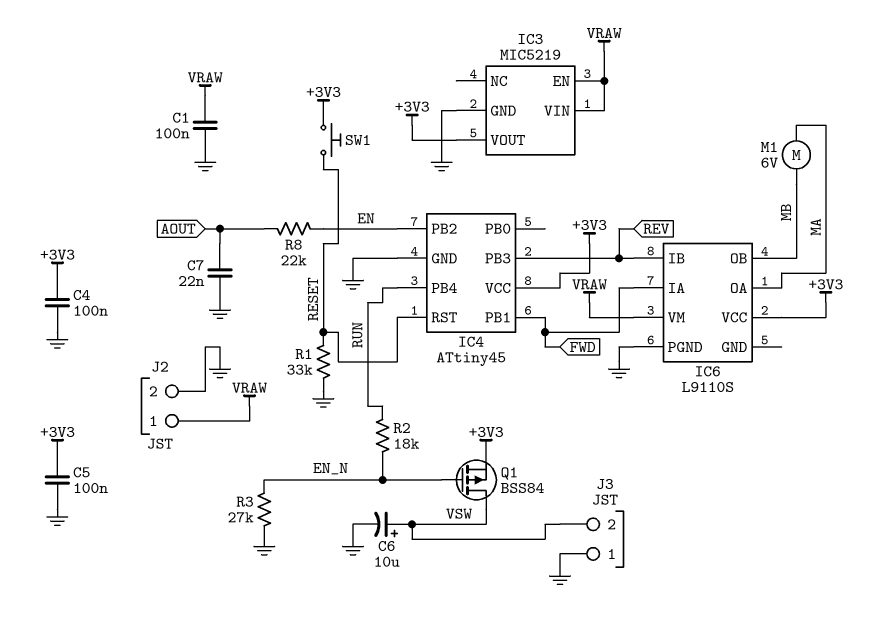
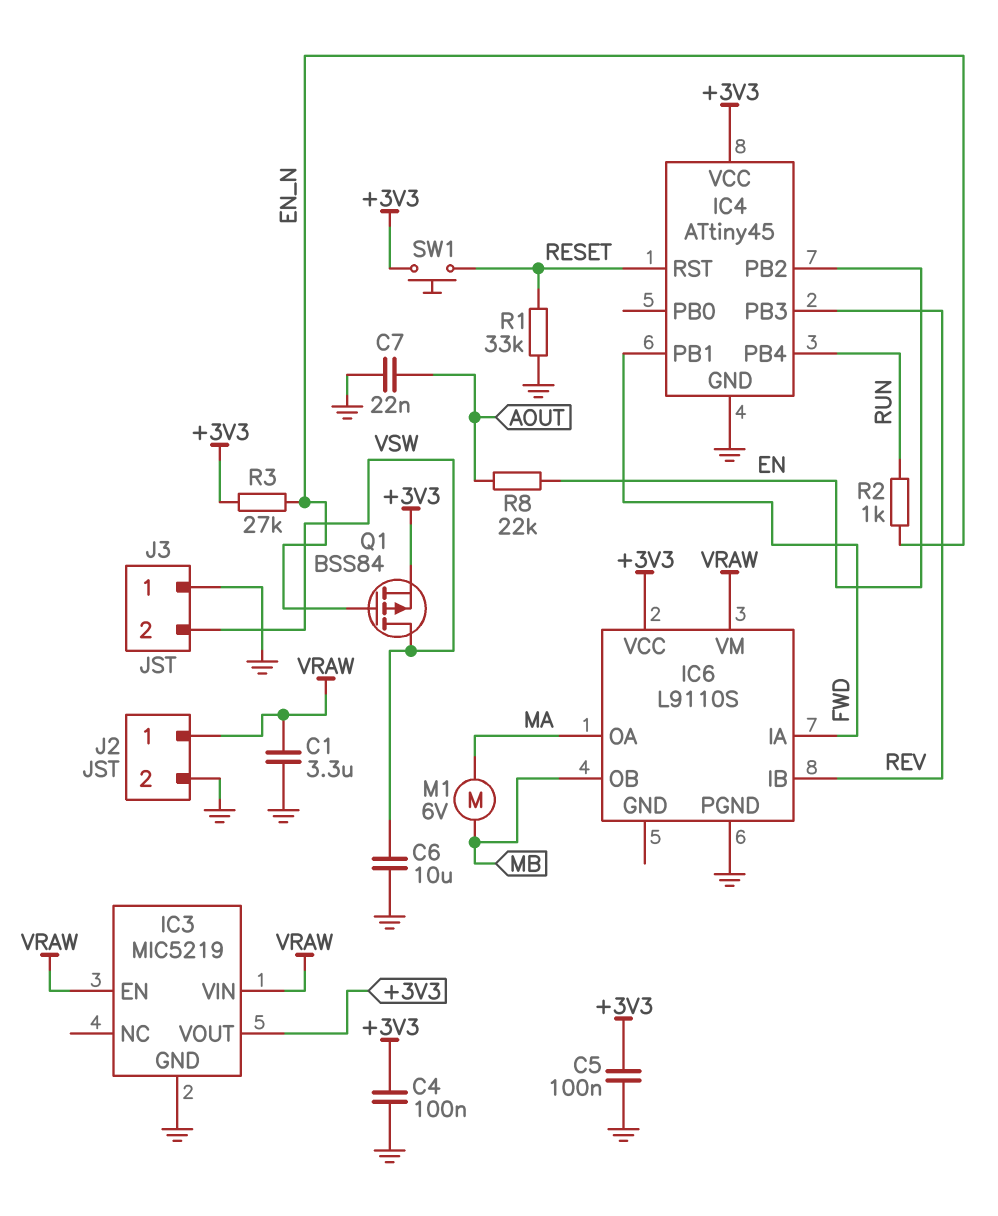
C1: 100nF (GND, VRAW) -> 3.3uF (GND, VRAW)
C6: 10uF (plus VSW, minus GND) -> 10uF (GND, VSW)
R2: 18k (EN_N, RUN) -> 1k (EN_N, RUN)
R3: 27k (EN_N, GND) -> 27k (+3V3, EN_N)

